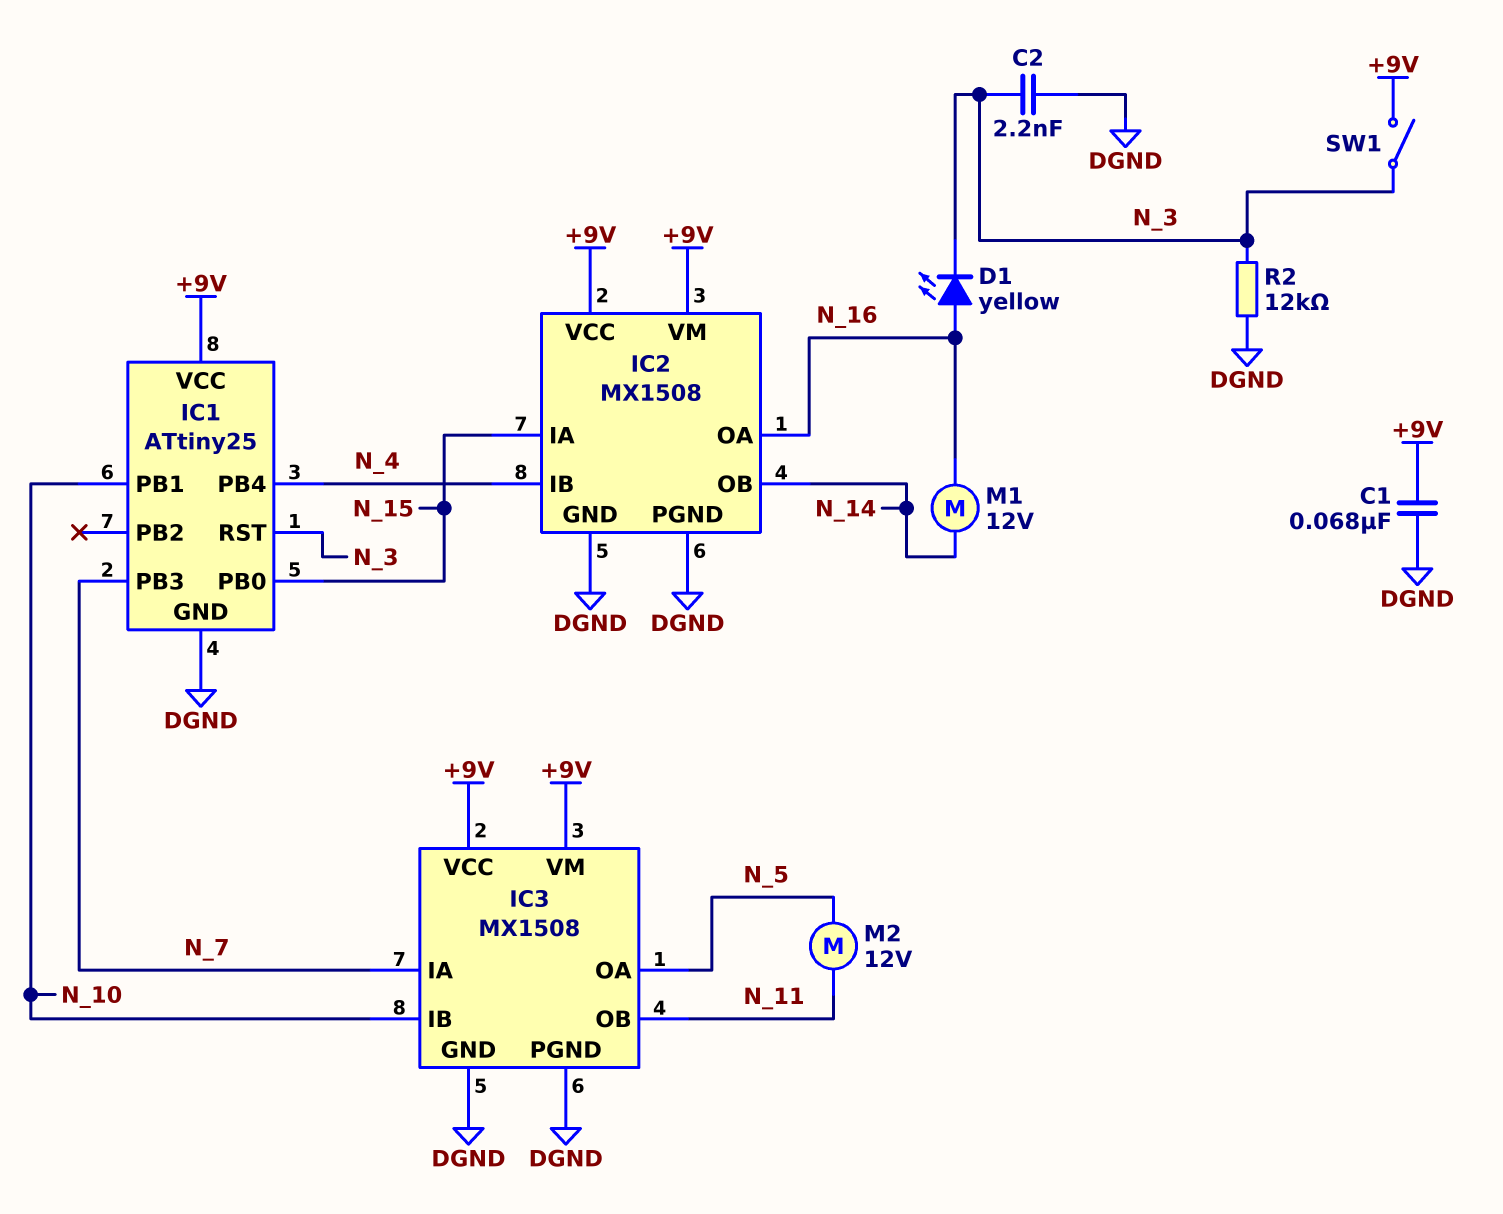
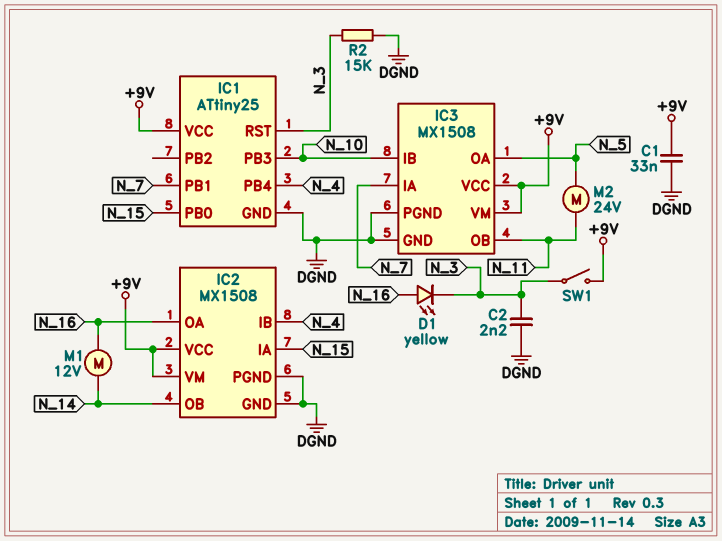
C1: 68nF (+9V, DGND) -> 33nF (+9V, DGND)
IC1 pin PB1: N_10 -> N_7
IC1 pin PB3: N_7 -> N_10
M2: motor 12V (N_5, N_11) -> motor 24V (N_5, N_11)
R2: 12k (DGND, N_3) -> 15k (DGND, N_3)

